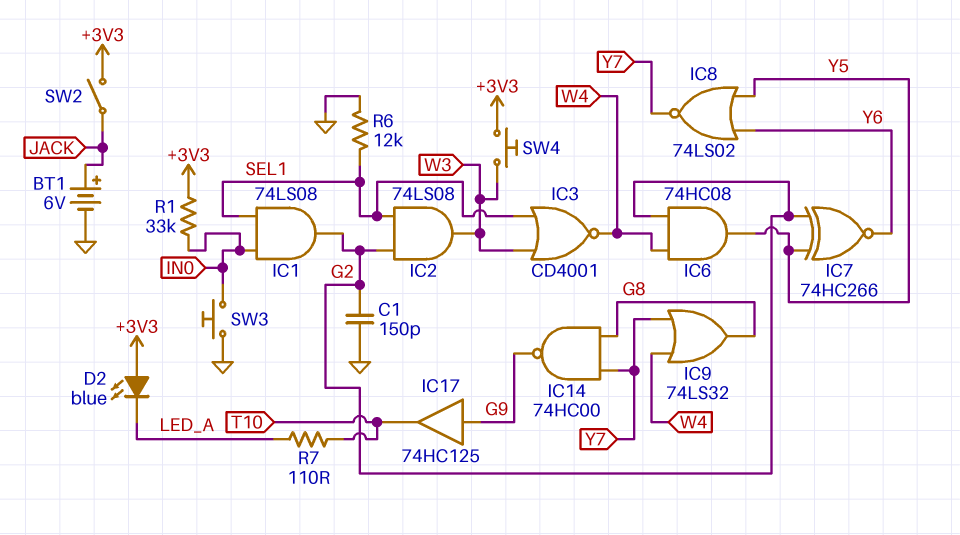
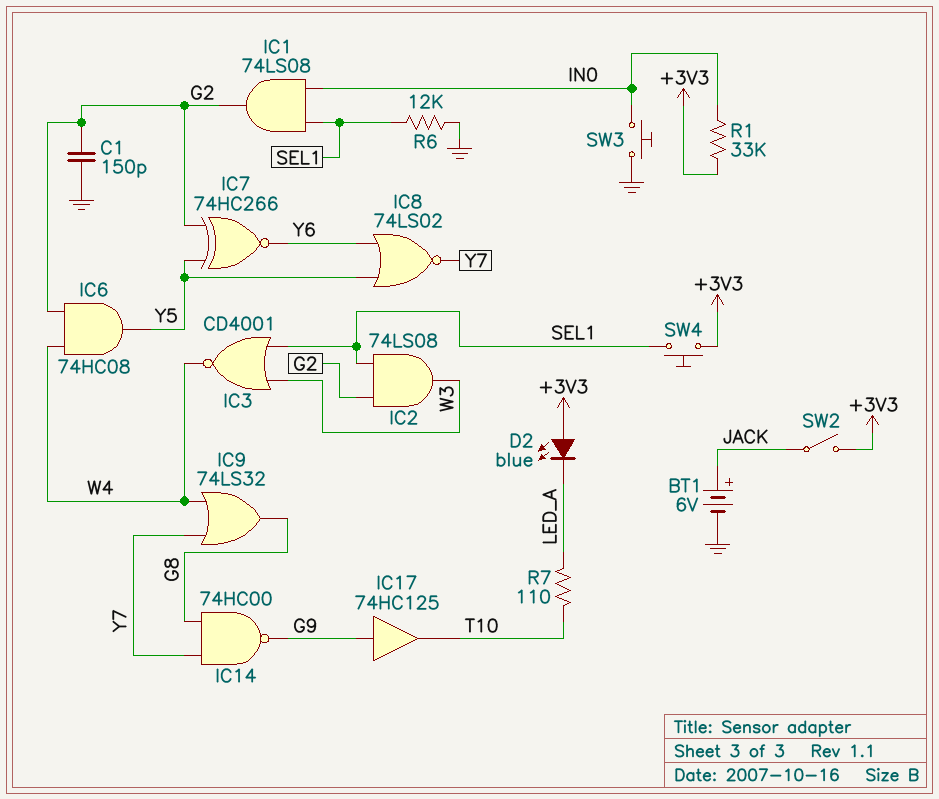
SW4: button (+3V3, W3) -> button (+3V3, SEL1)

